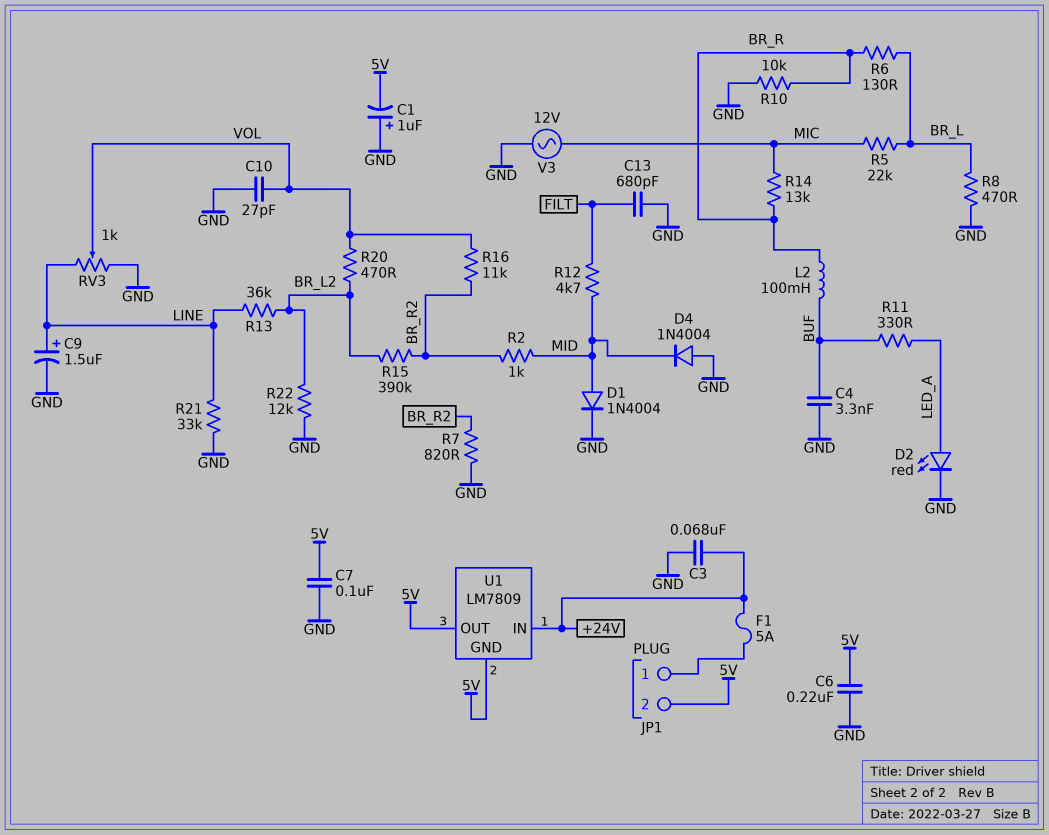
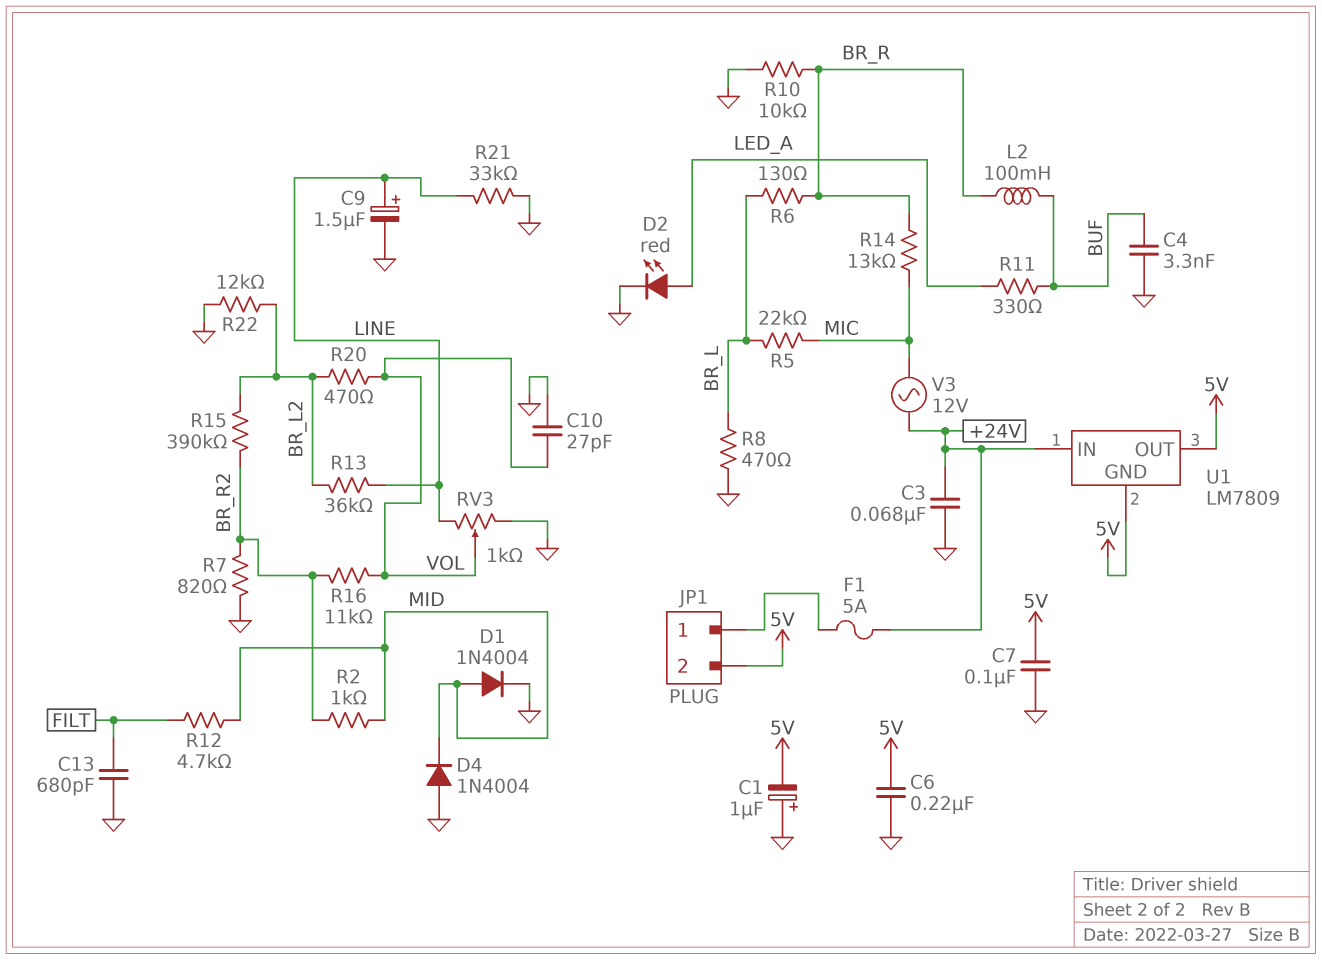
V3: AC 12V (GND, MIC) -> AC 12V (+24V, MIC)

